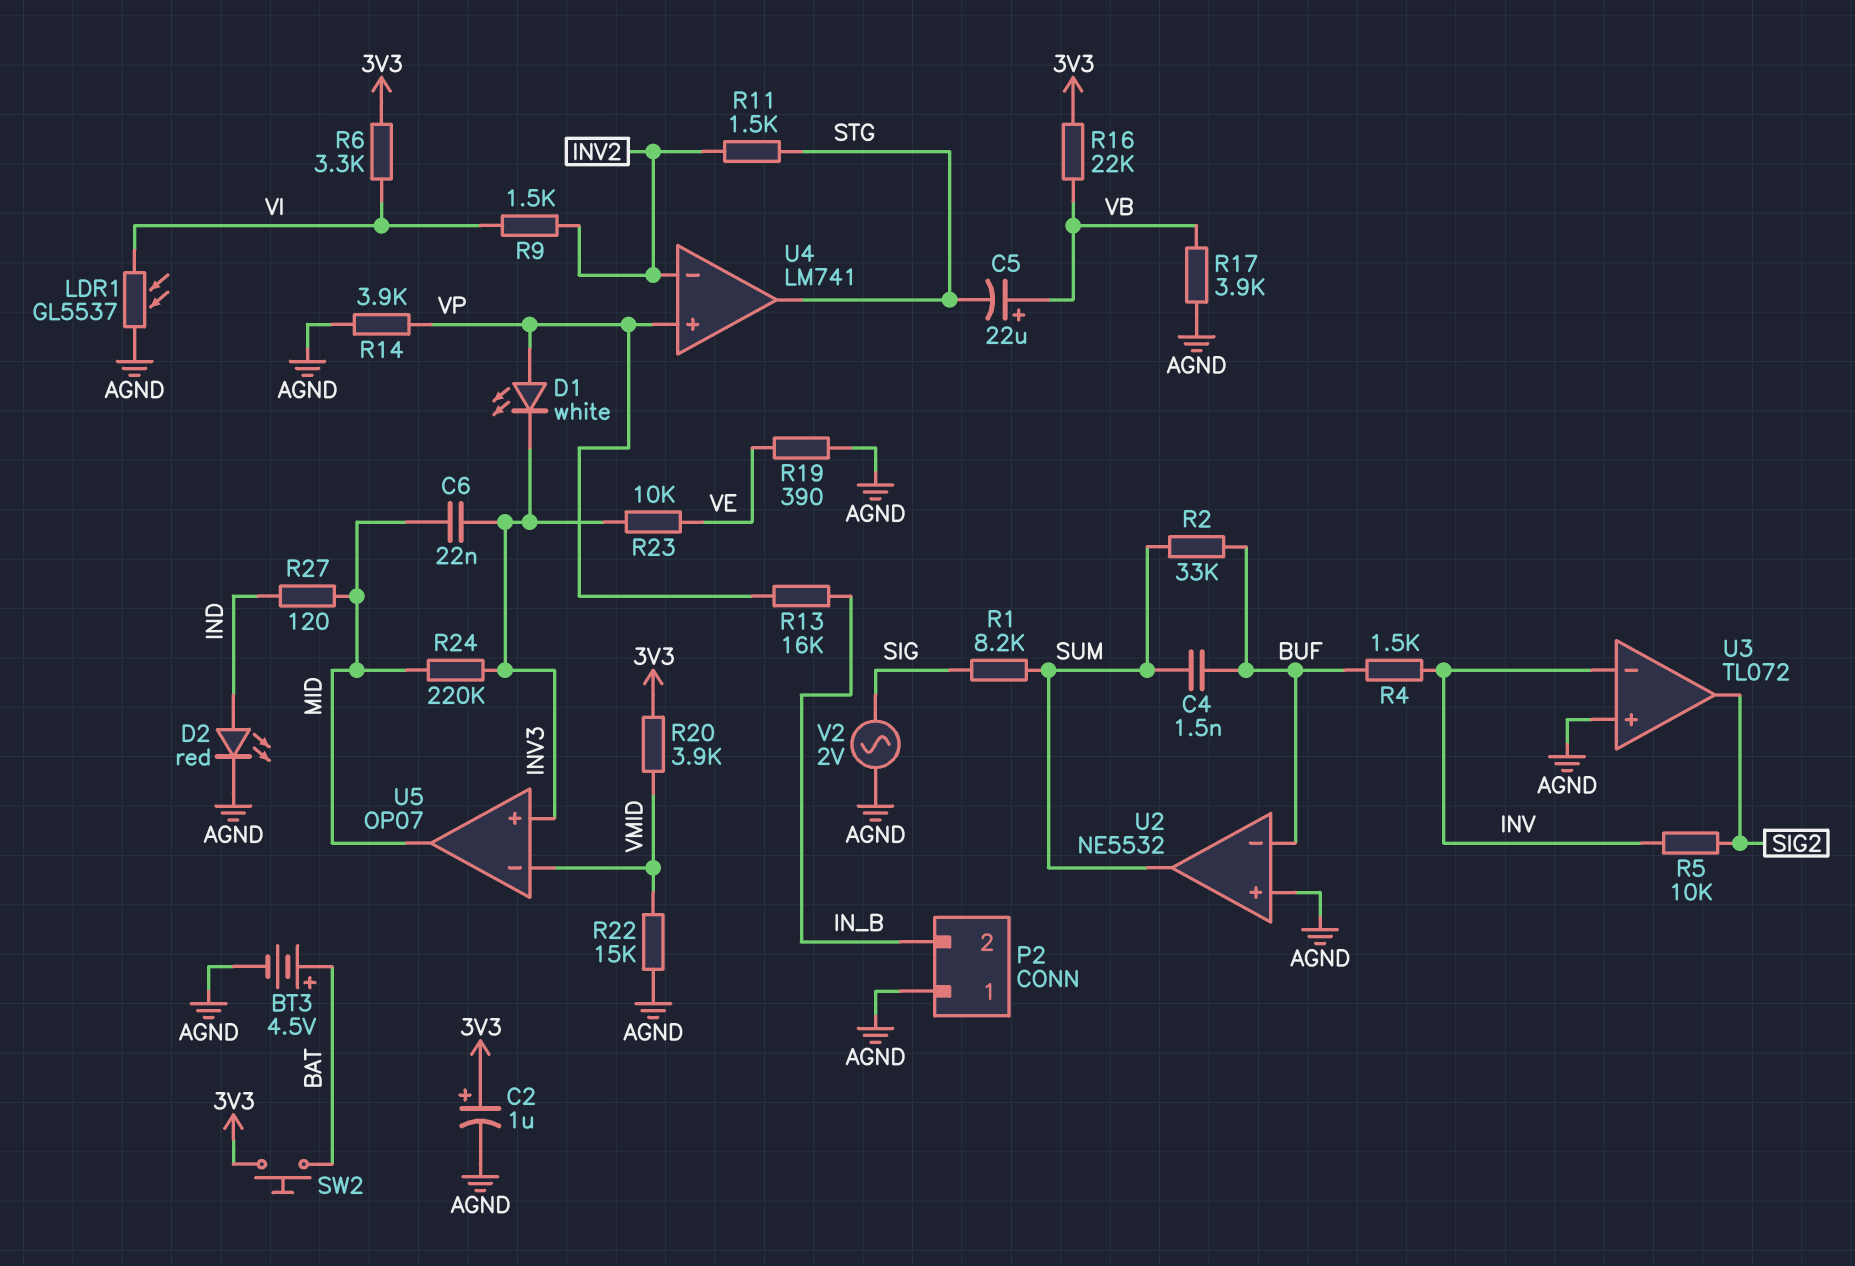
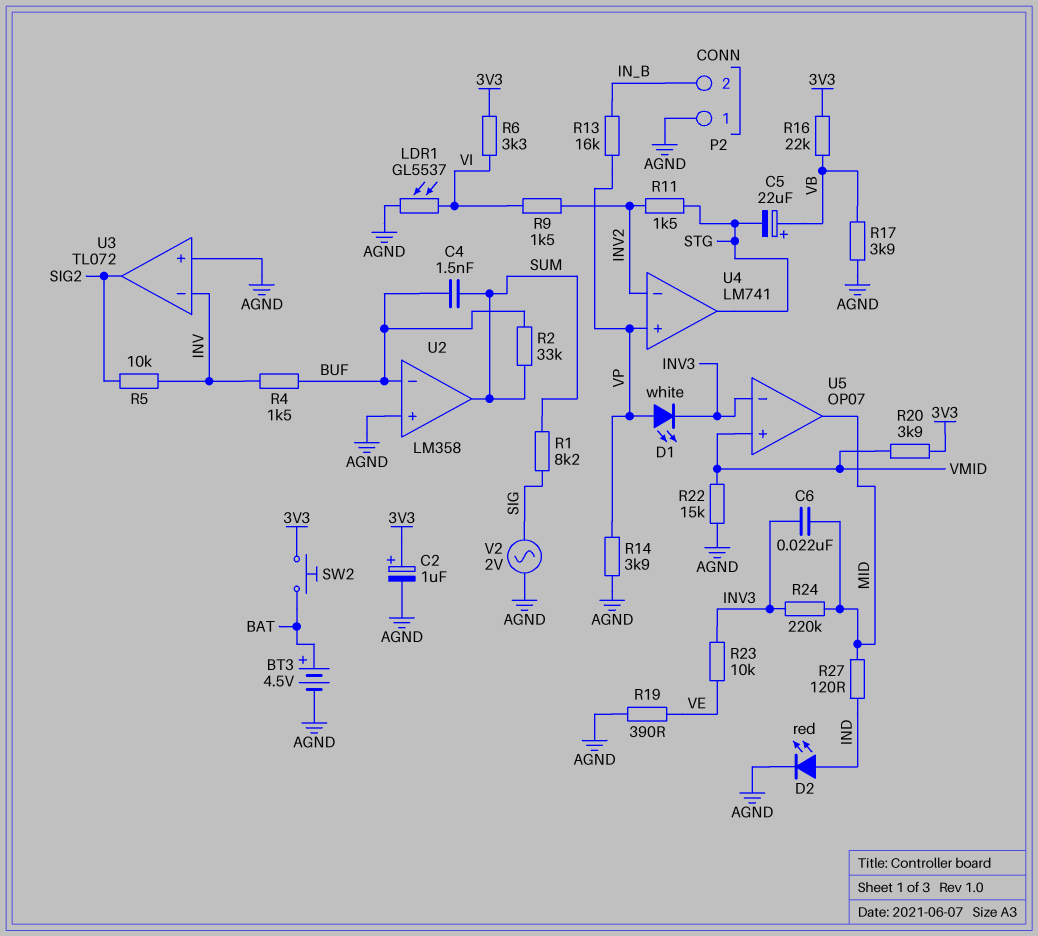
U2: NE5532 -> LM358
U5 pin in+: INV3 -> VMID
U5 pin in-: VMID -> INV3

